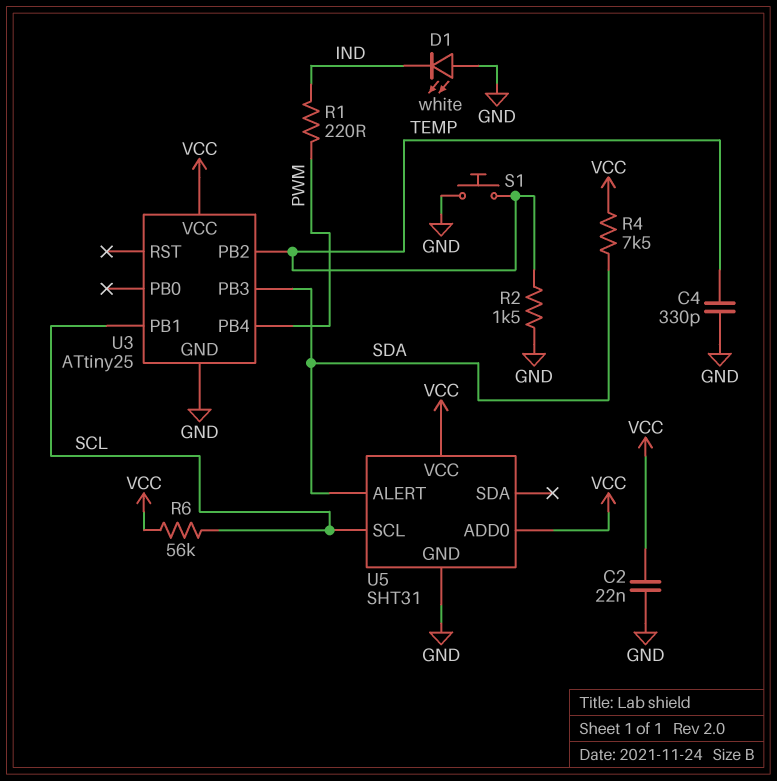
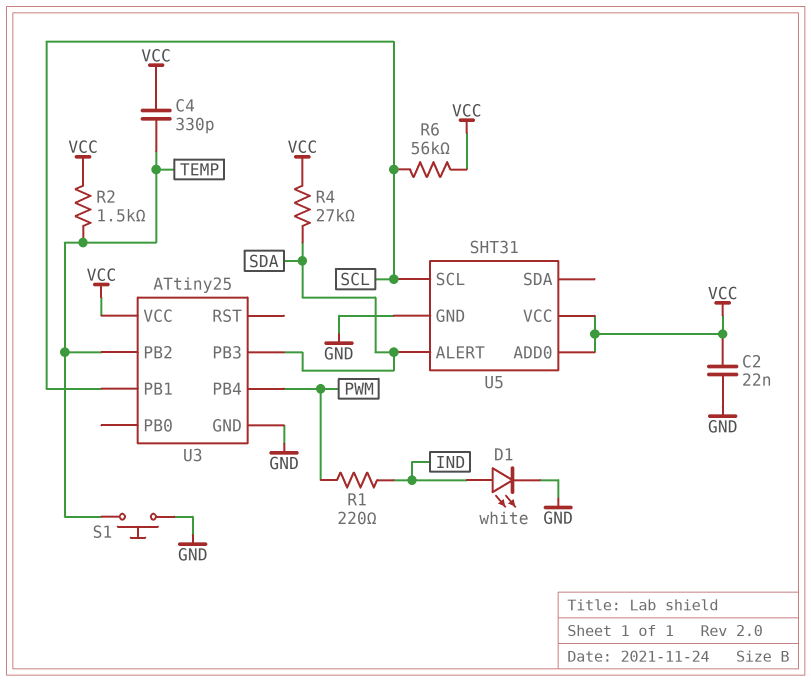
C4: 330pF (GND, TEMP) -> 330pF (TEMP, VCC)
D1: LED white (A GND, K IND) -> LED white (A IND, K GND)
R2: 1.5k (GND, TEMP) -> 1.5k (TEMP, VCC)
R4: 7.5k (SDA, VCC) -> 27k (SDA, VCC)

